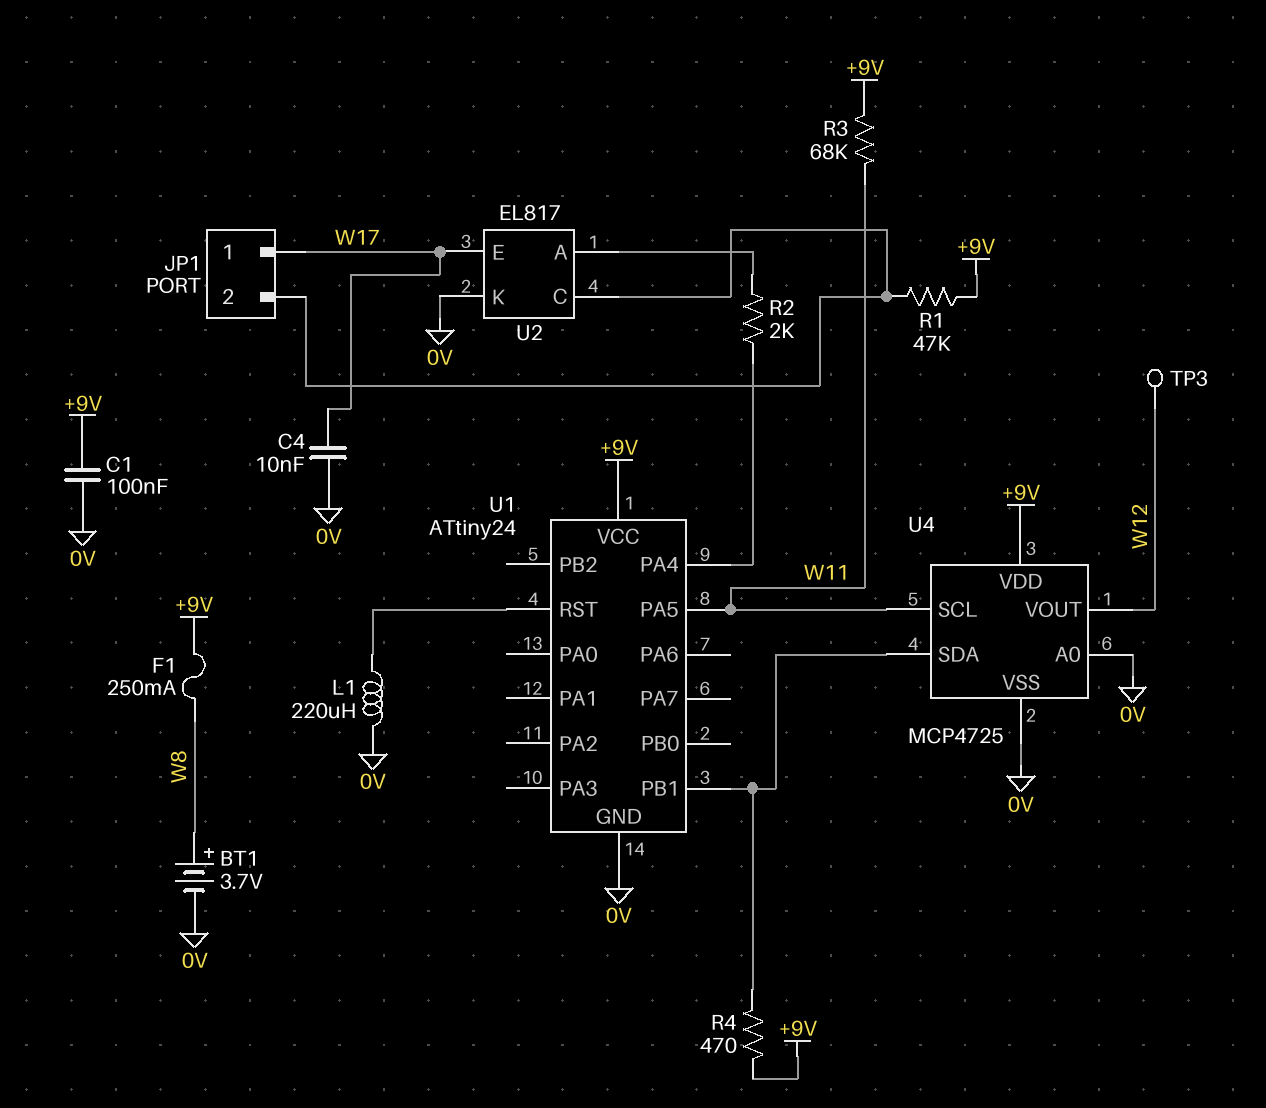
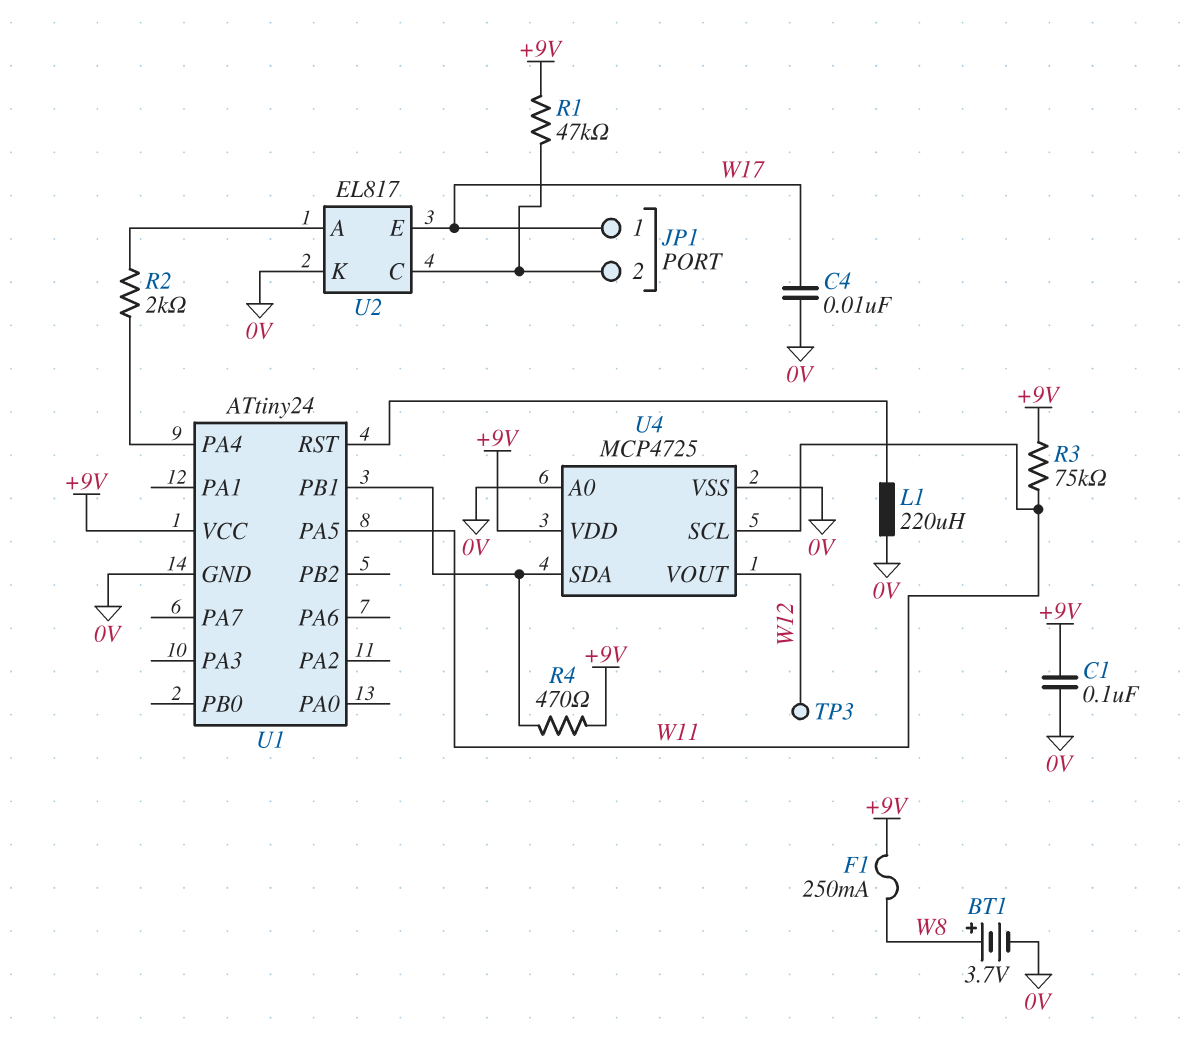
R3: 68k (+9V, W11) -> 75k (+9V, W11)

